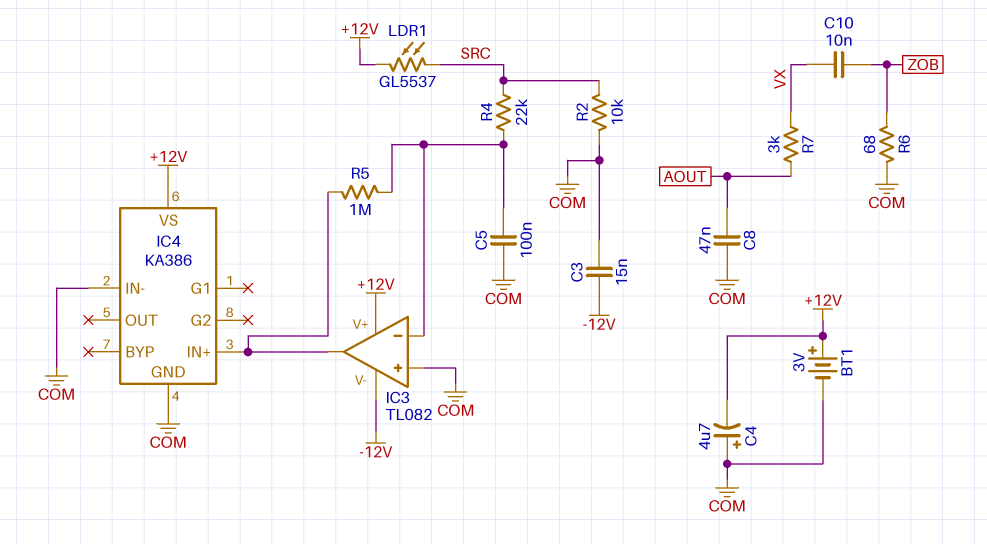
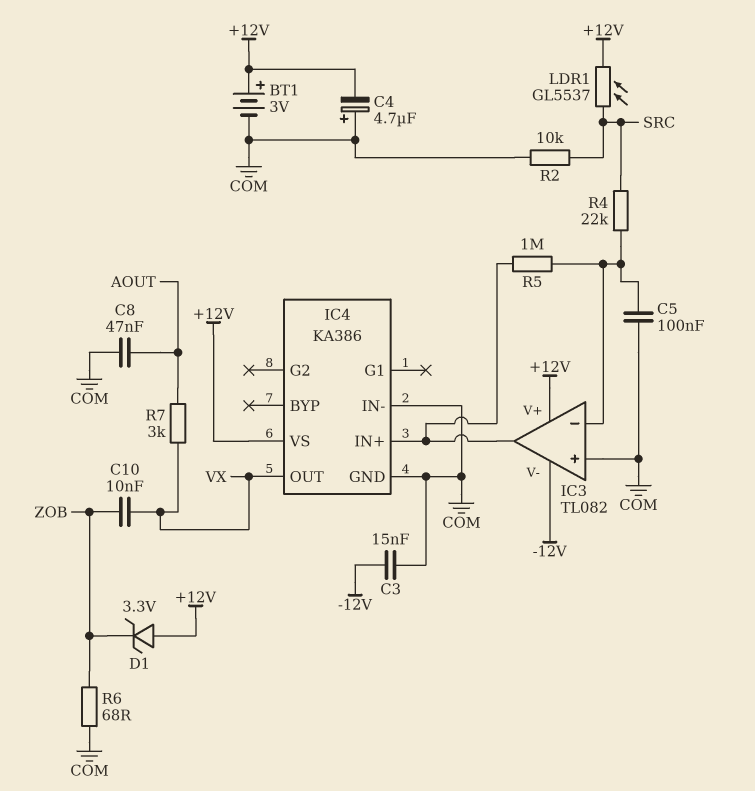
D1: none -> zener 3.3V (A +12V, K ZOB)
IC4 pin OUT: none -> VX

